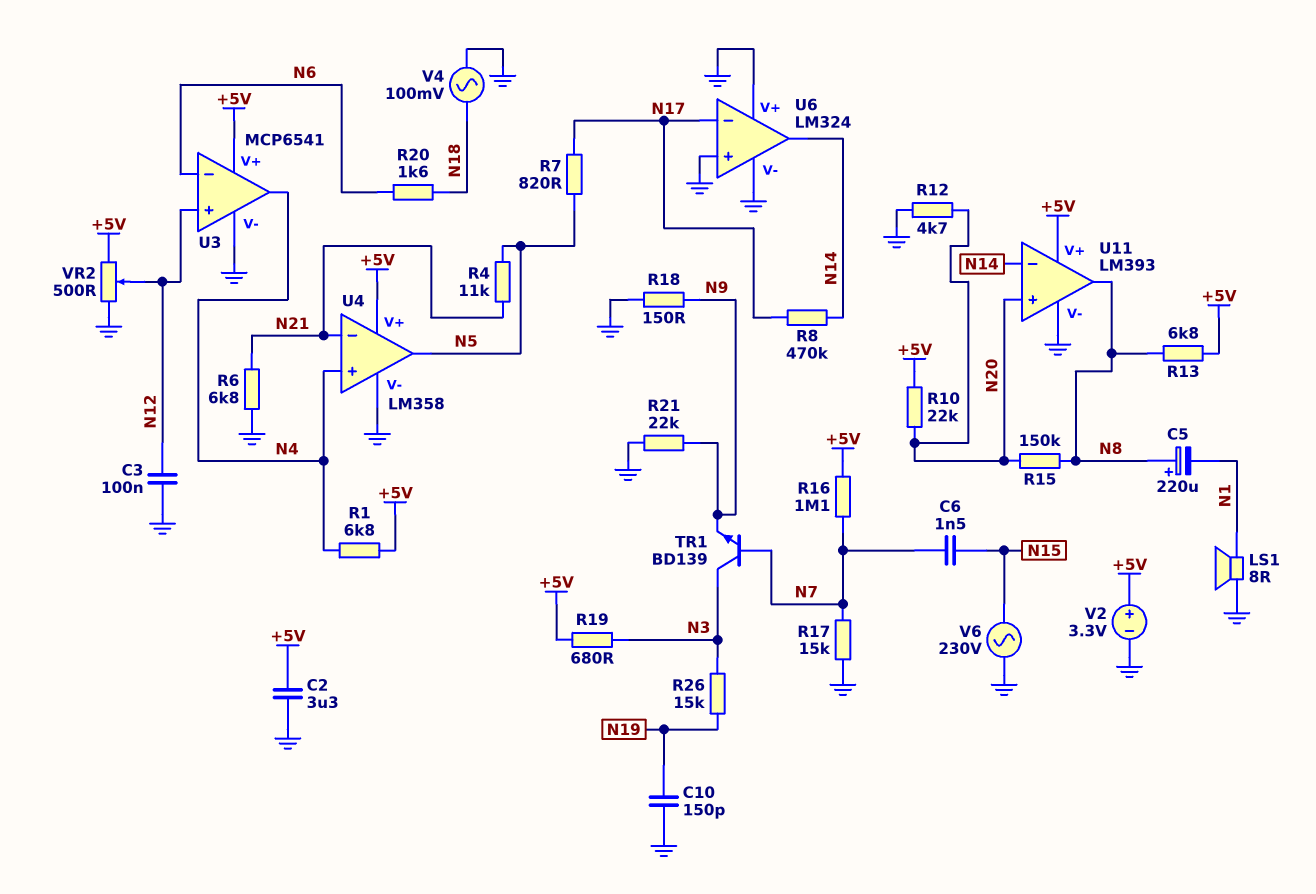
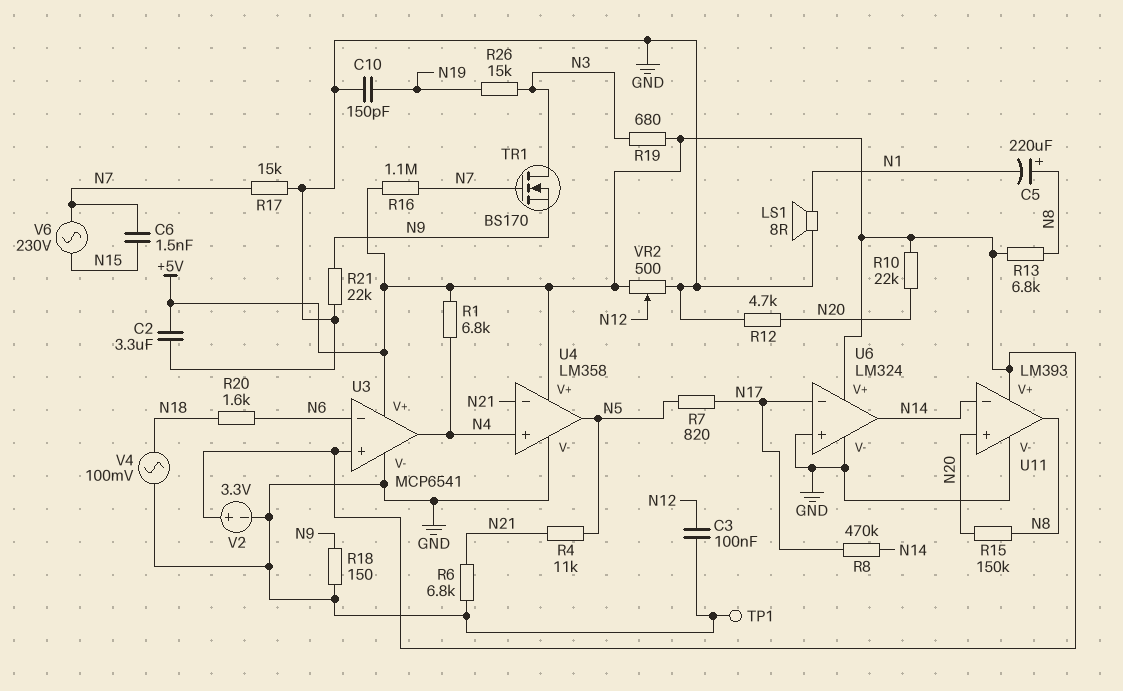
TP1: none -> test point (GND)
TR1: NPN BD139 (B N7, C N3, E N9) -> NMOS BS170 (G N7, D N3, S N9)
U3 pin in+: N12 -> +5V
U6 pin V+: GND -> +5V
V6: AC 230V (GND, N15) -> AC 230V (N7, N15)

